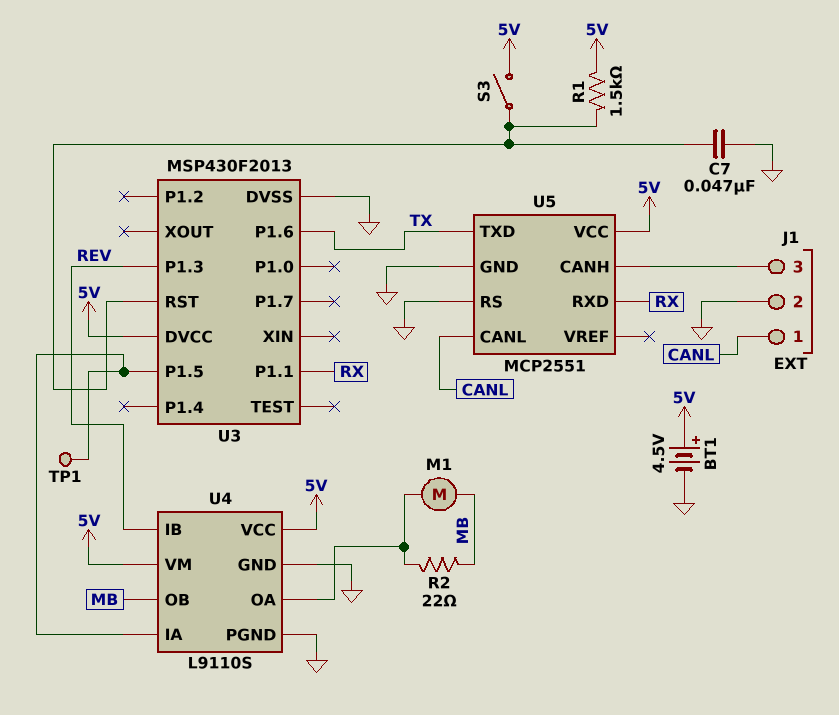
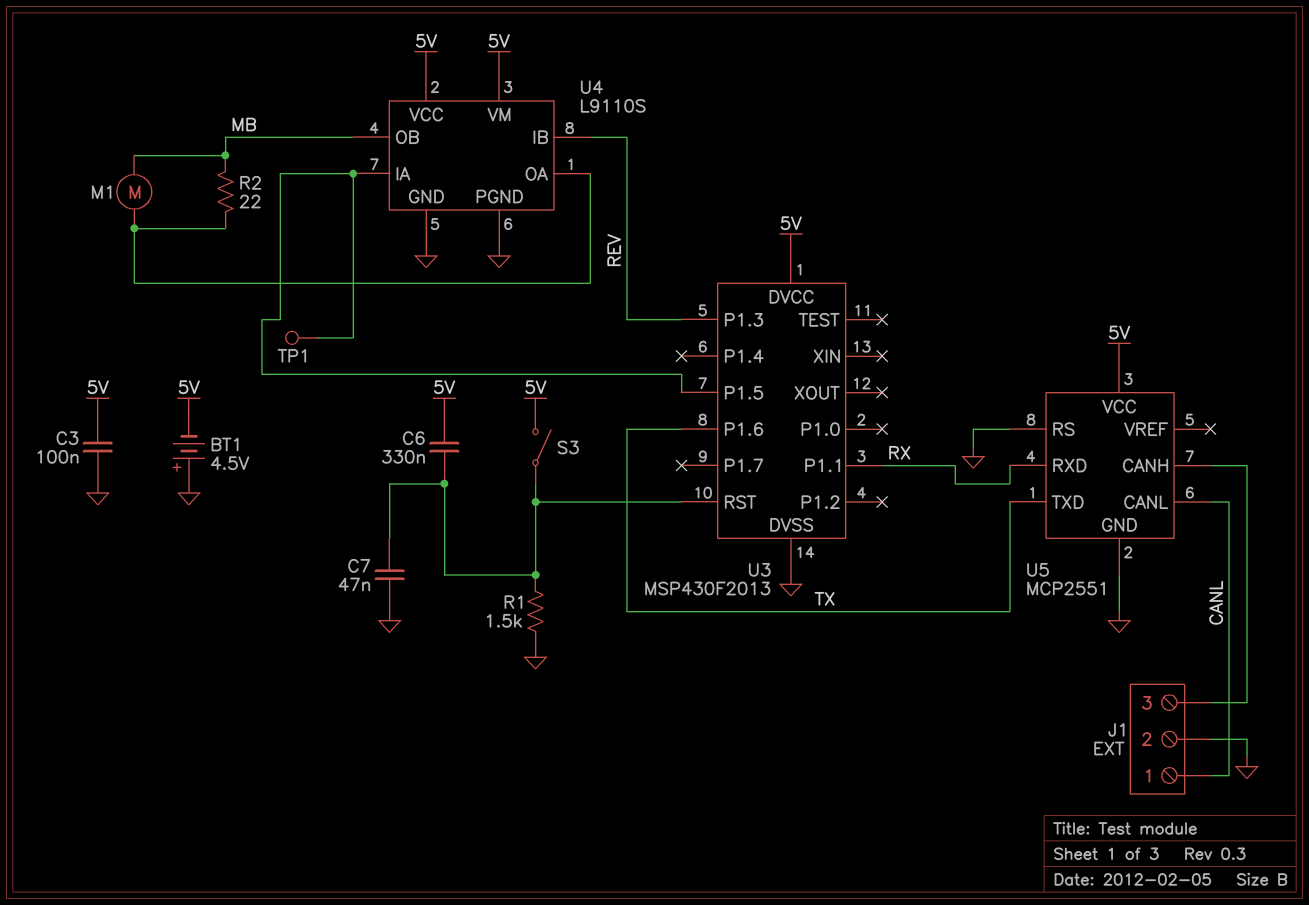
BT1: 4.5V (plus 5V, minus GND) -> 4.5V (plus GND, minus 5V)
C3: none -> 100nF (5V, GND)
C6: none -> 330nF (5V, U3/RST)
R1: 1.5k (5V, U3/RST) -> 1.5k (GND, U3/RST)

